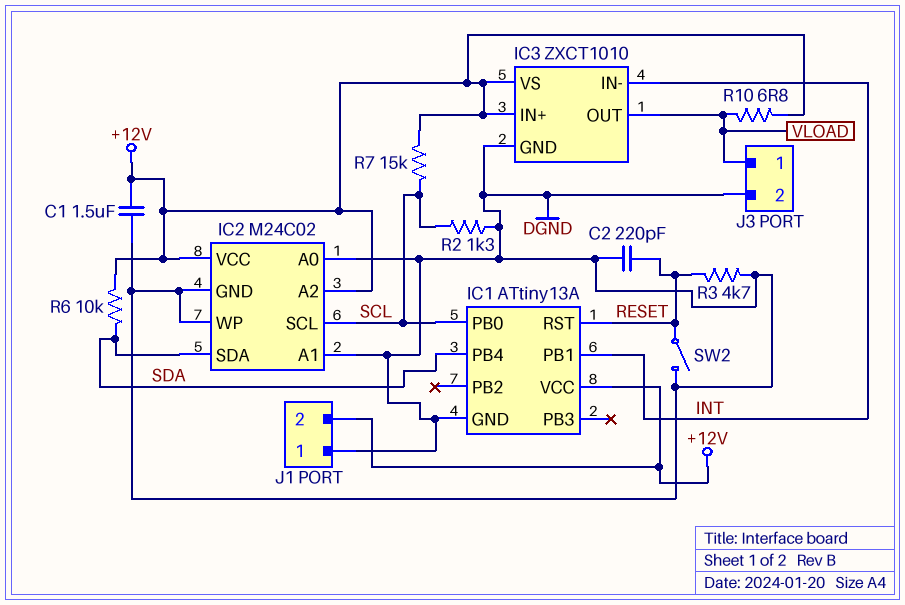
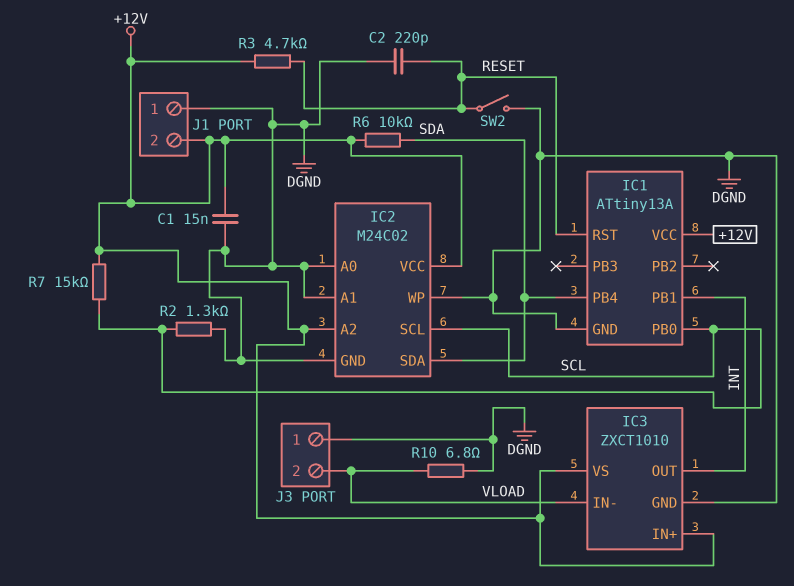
C1: 1.5uF (+12V, DGND) -> 15nF (+12V, DGND)
IC3 pin IN-: INT -> VLOAD
IC3 pin OUT: VLOAD -> INT
J3 pin 1: VLOAD -> DGND
J3 pin 2: DGND -> VLOAD
R3: 4.7k (DGND, RESET) -> 4.7k (+12V, RESET)
R10: 6.8 (+12V, VLOAD) -> 6.8 (DGND, VLOAD)

